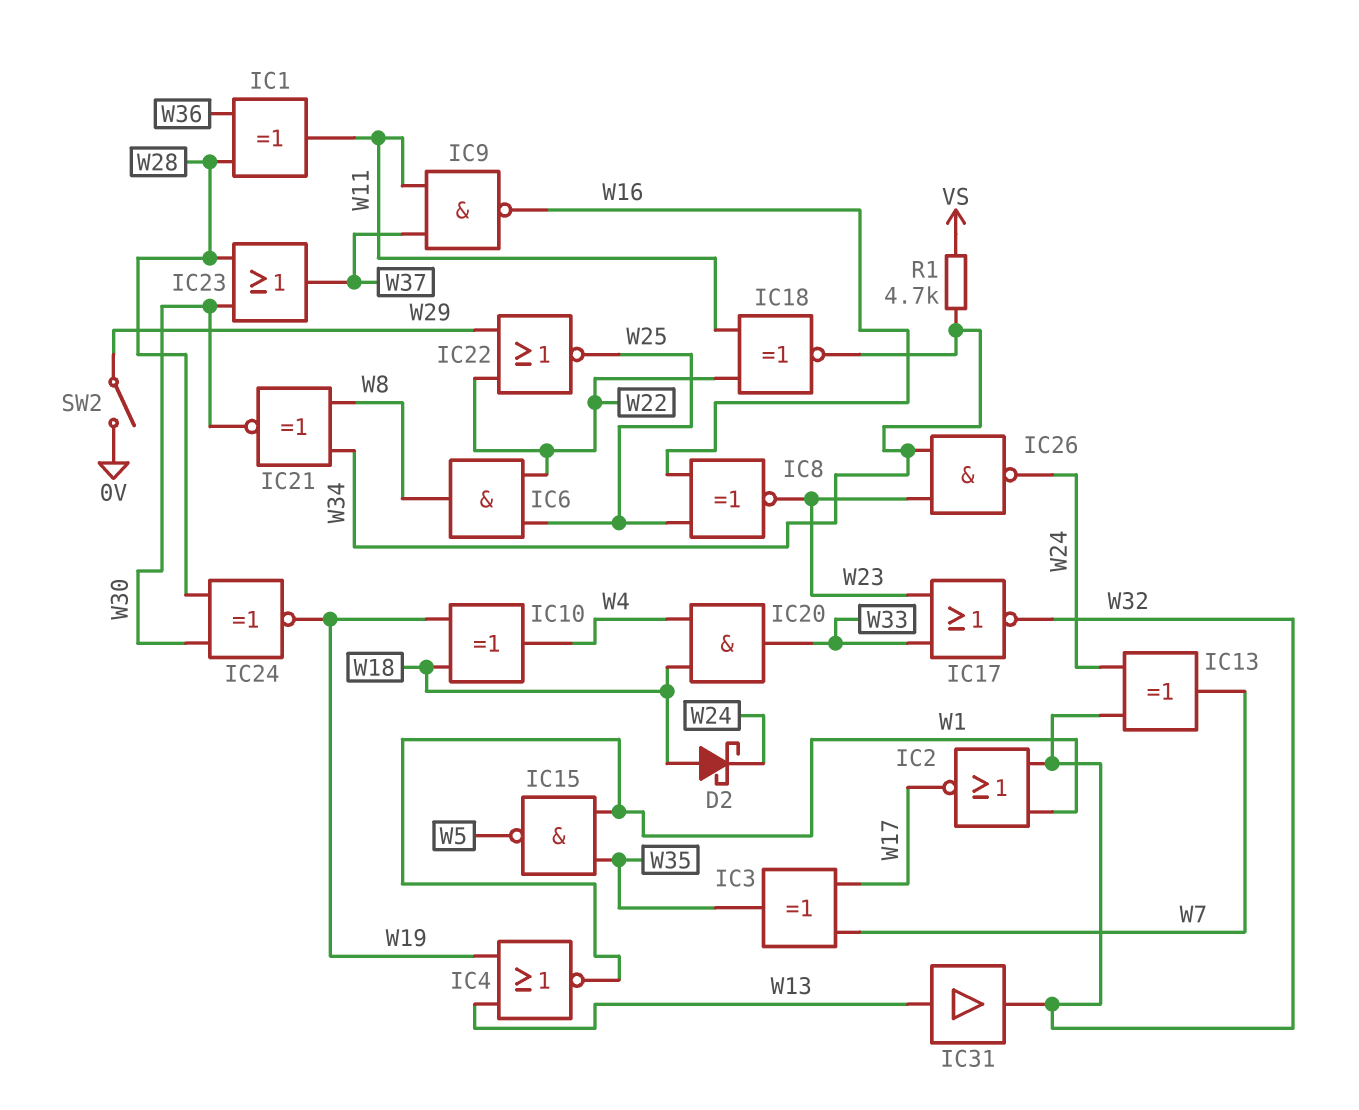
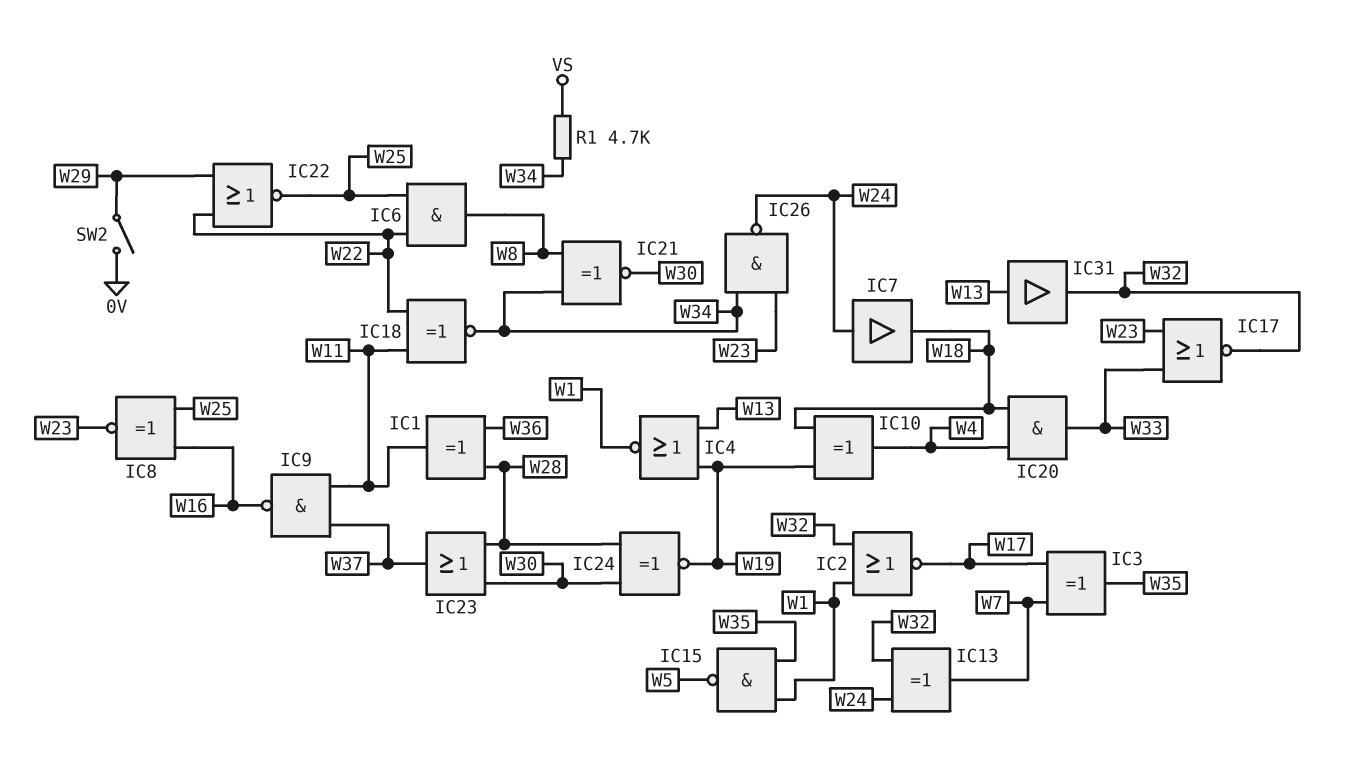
D2: schottky (A W18, K W24) -> none
IC7: none -> buffer (in W24, out W18)

